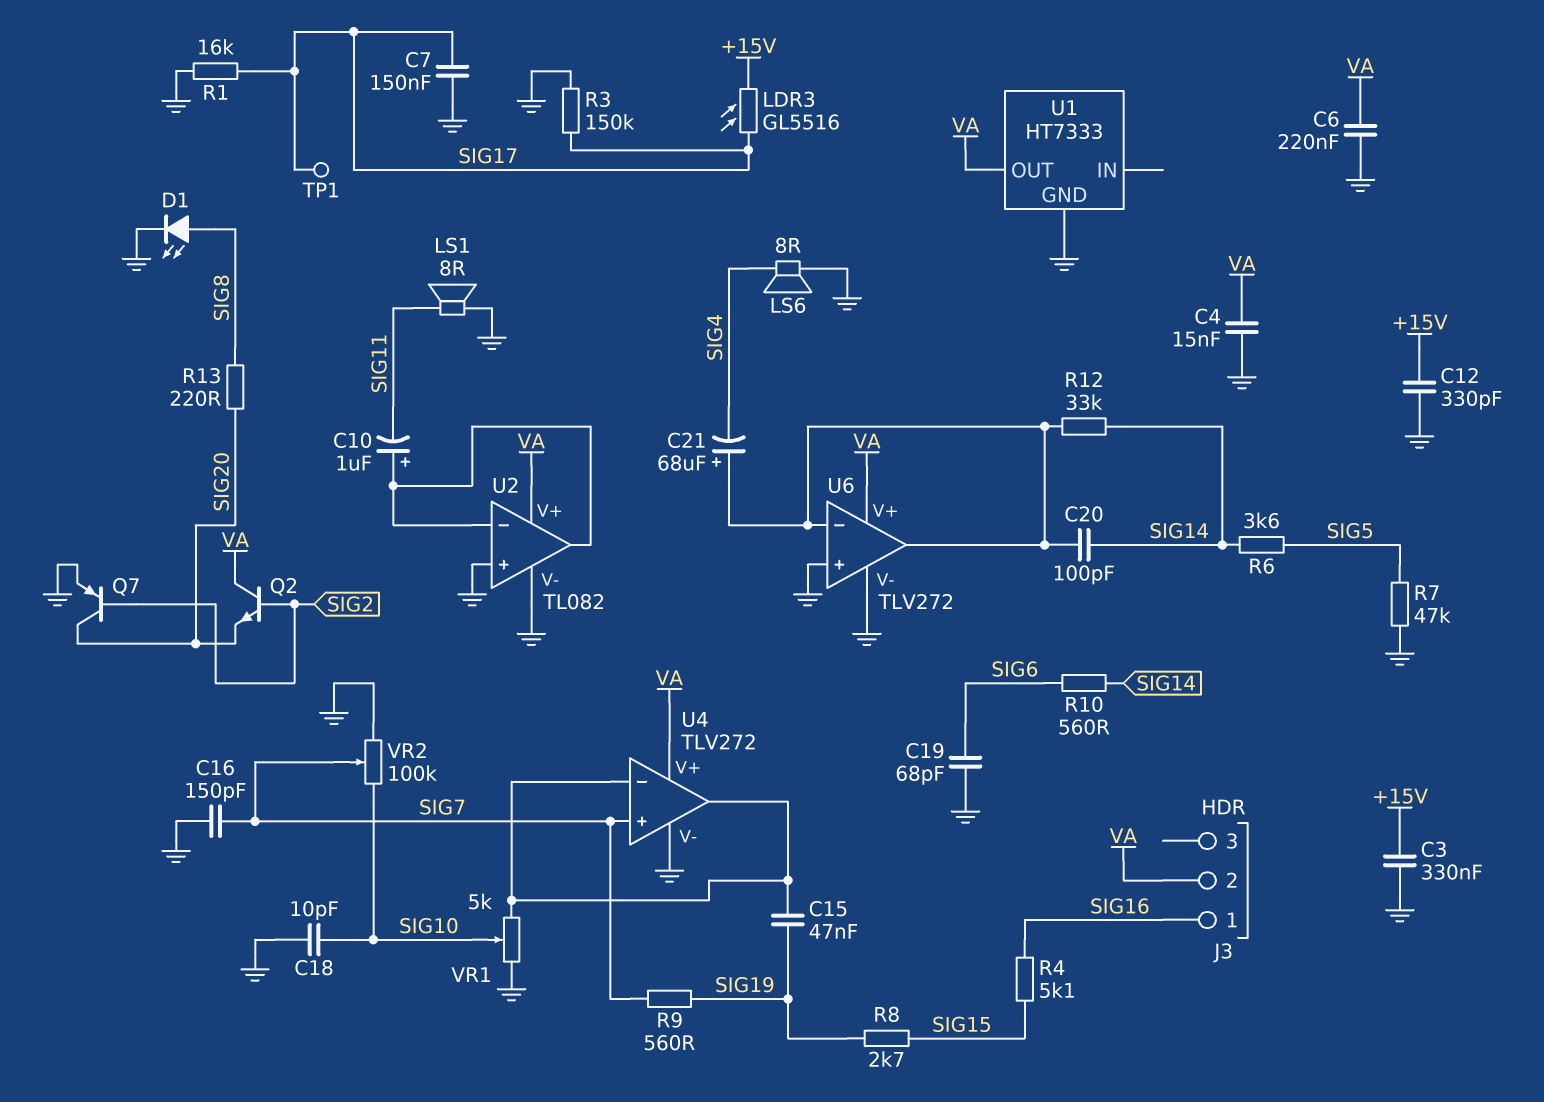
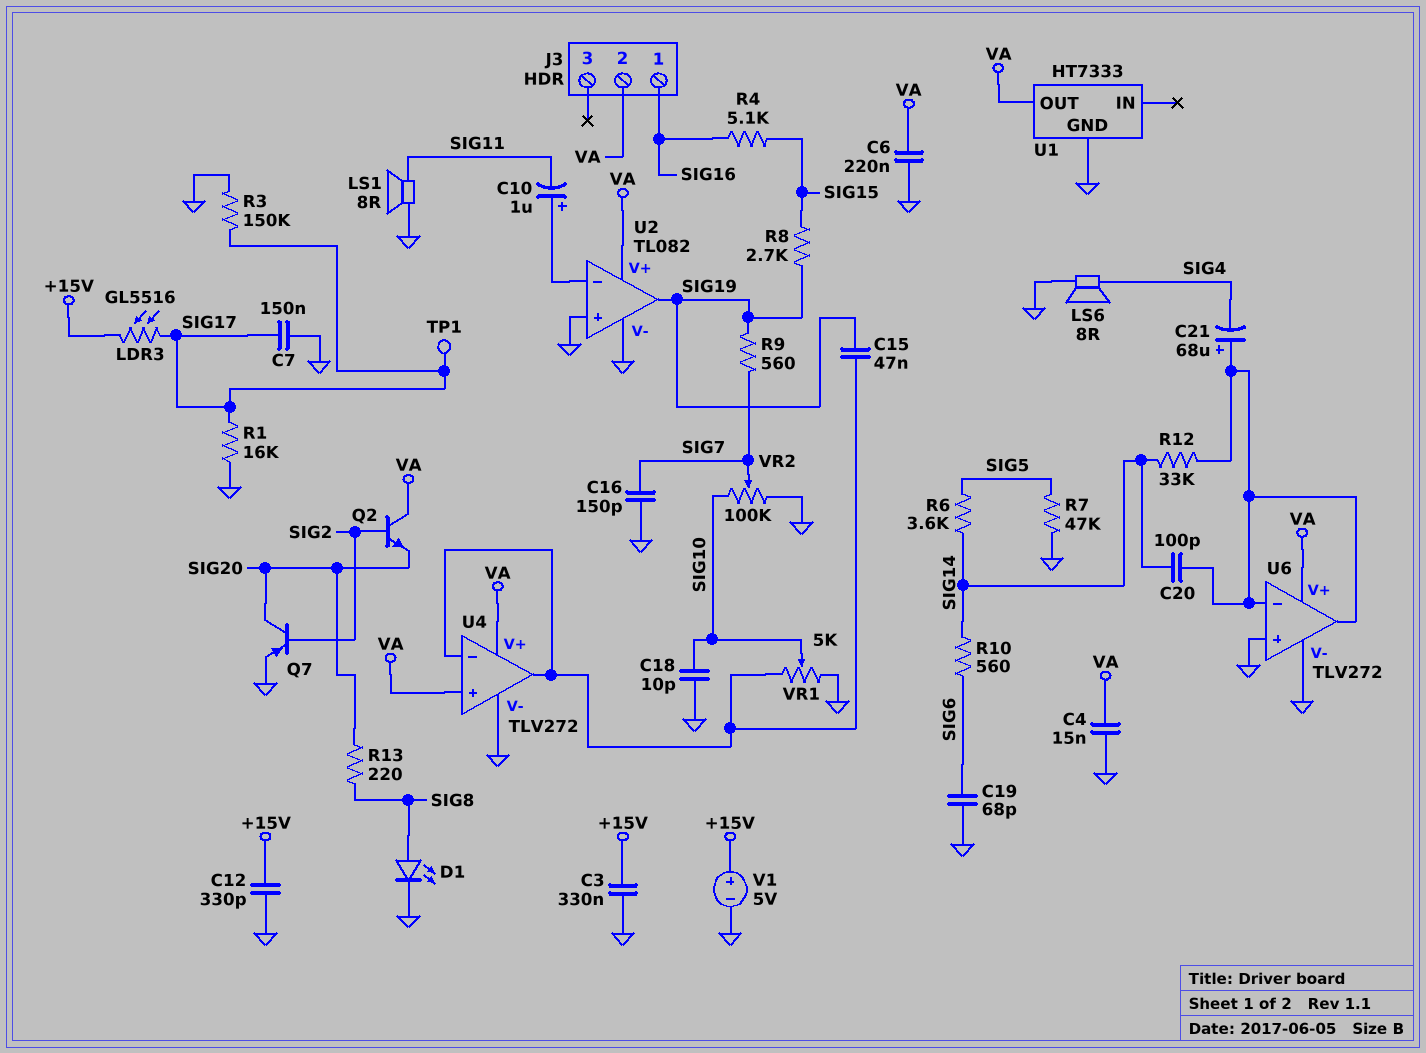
U2 pin out: U2/in- -> SIG19
U4 pin in+: SIG7 -> VA
V1: none -> 5V (plus +15V, minus GND)

